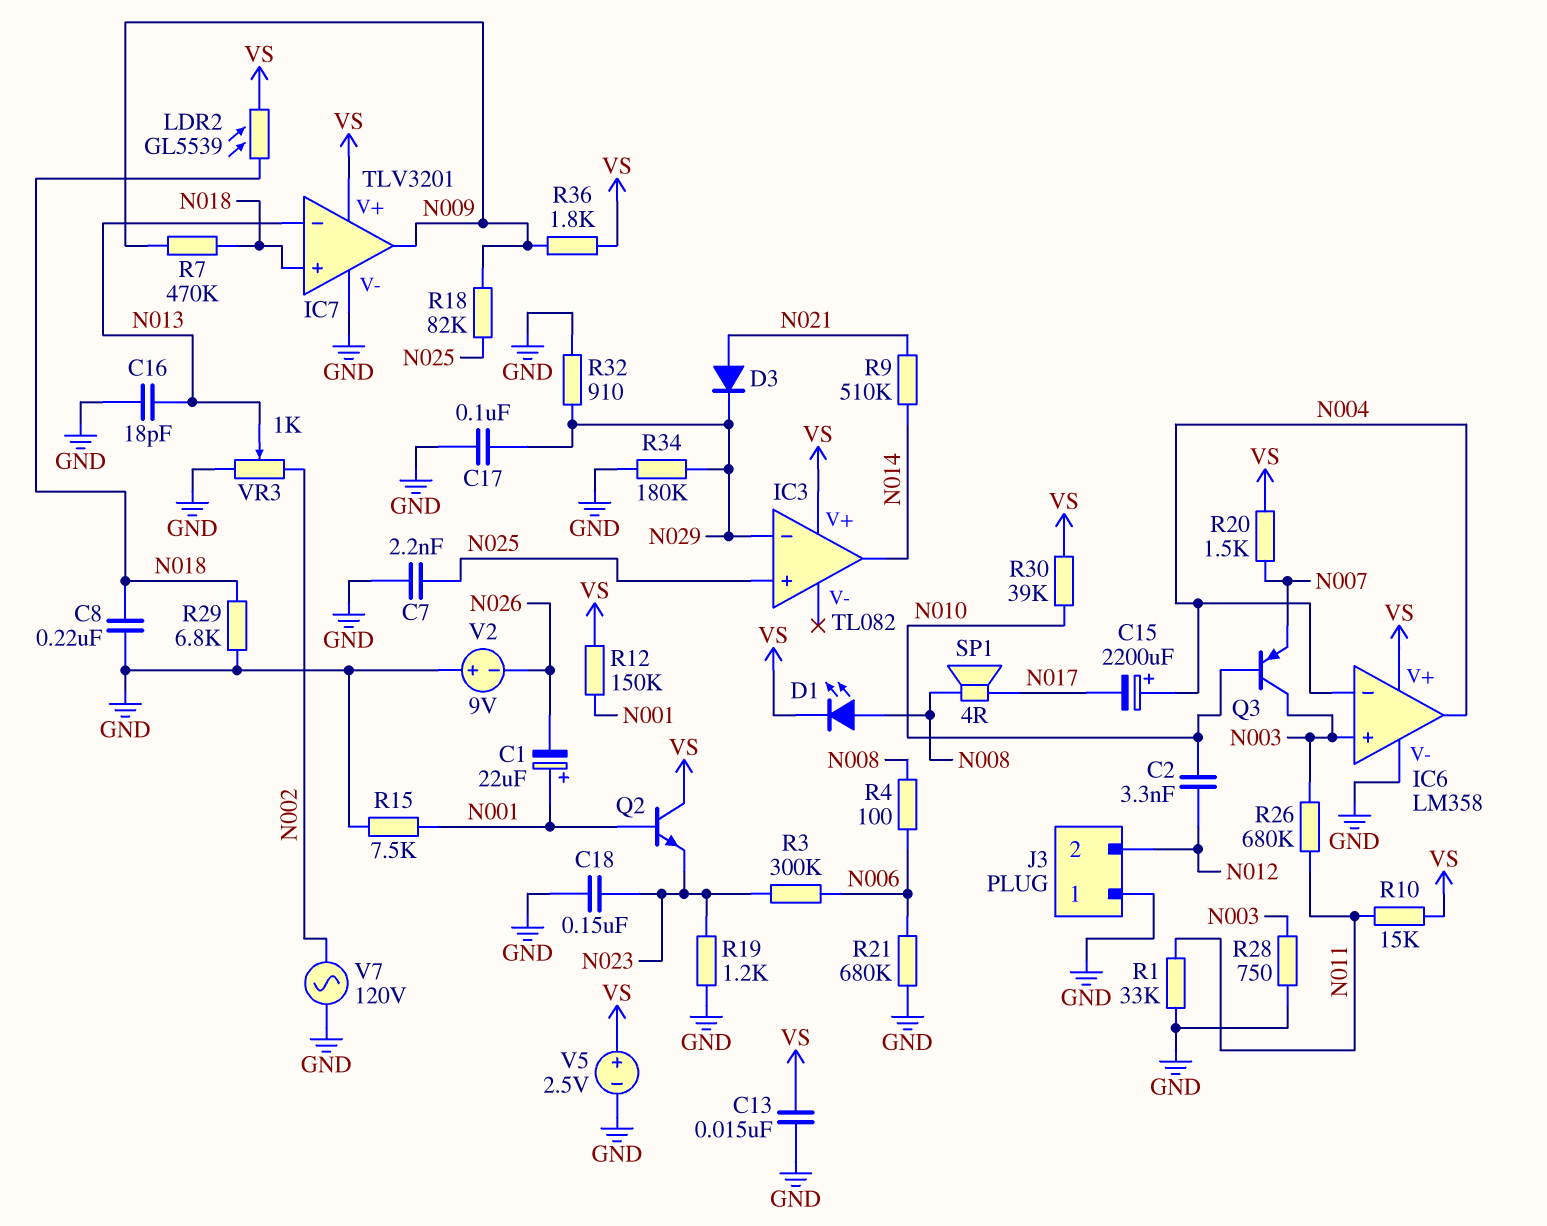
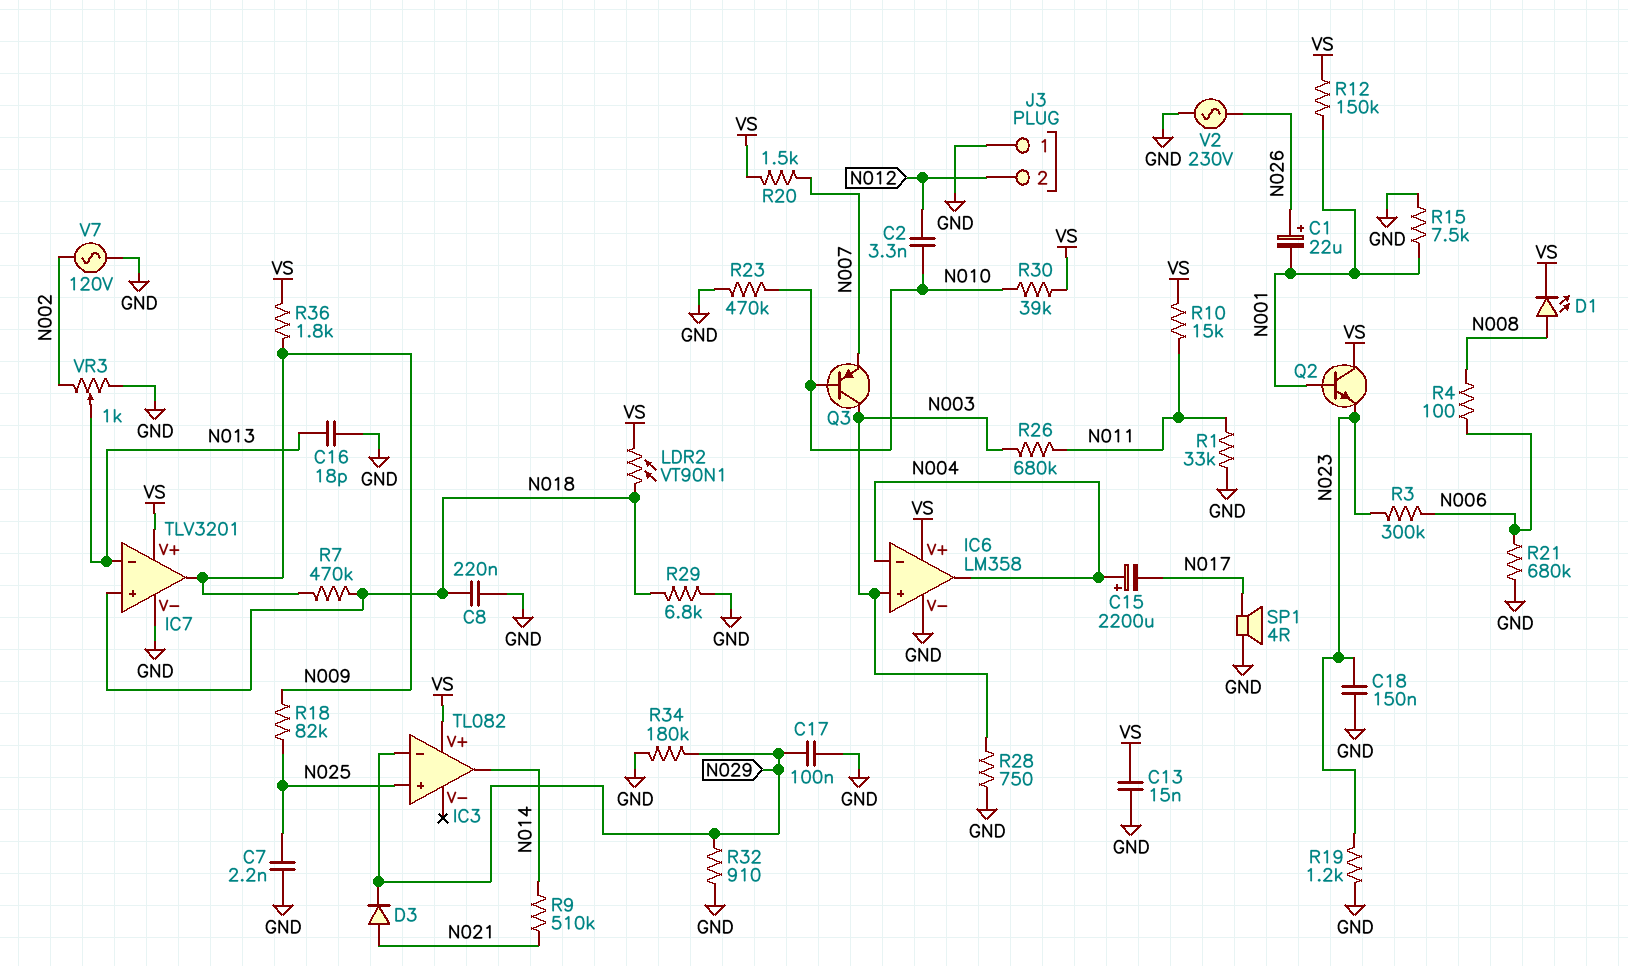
C1: 22uF (plus N001, minus N026) -> 22uF (plus N026, minus N001)
LDR2: GL5539 (N018, VS) -> VT90N1 (N018, VS)
R23: none -> 470k (GND, N010)
SP1: speaker 4R (N008, N017) -> speaker 4R (GND, N017)
V2: 9V (plus GND, minus N026) -> AC 230V (GND, N026)
V5: 2.5V (plus VS, minus GND) -> none

